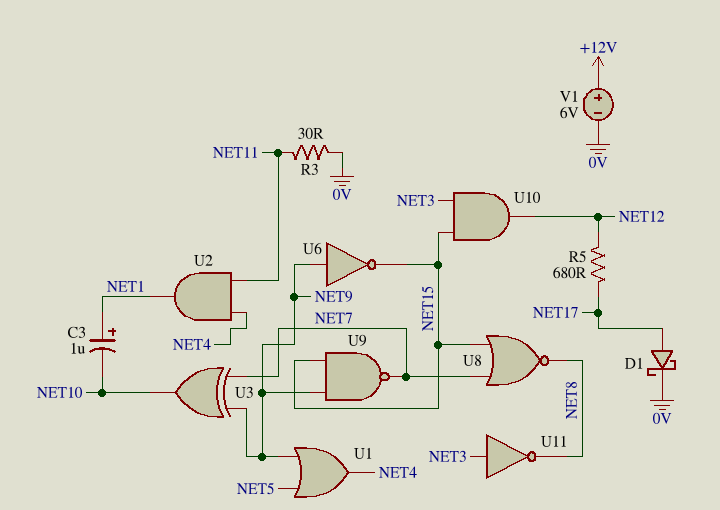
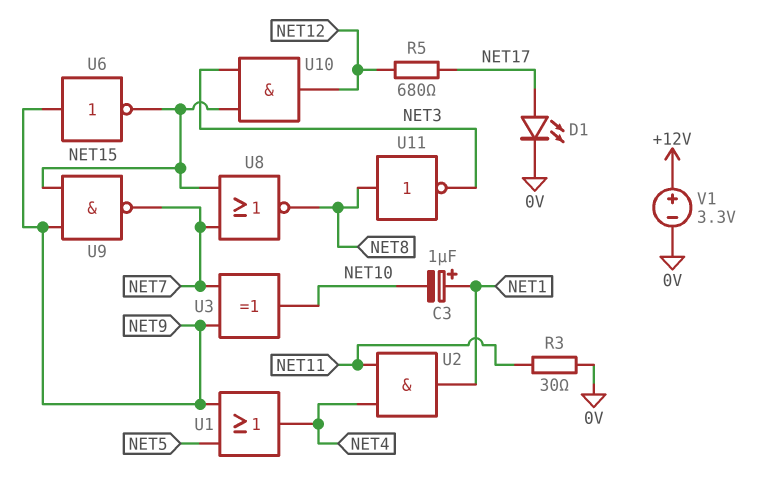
D1: schottky (A NET17, K 0V) -> LED (A NET17, K 0V)
U11: NOT (in NET3, out NET8) -> NOT (in NET8, out NET3)
V1: 6V (plus +12V, minus 0V) -> 3.3V (plus +12V, minus 0V)

